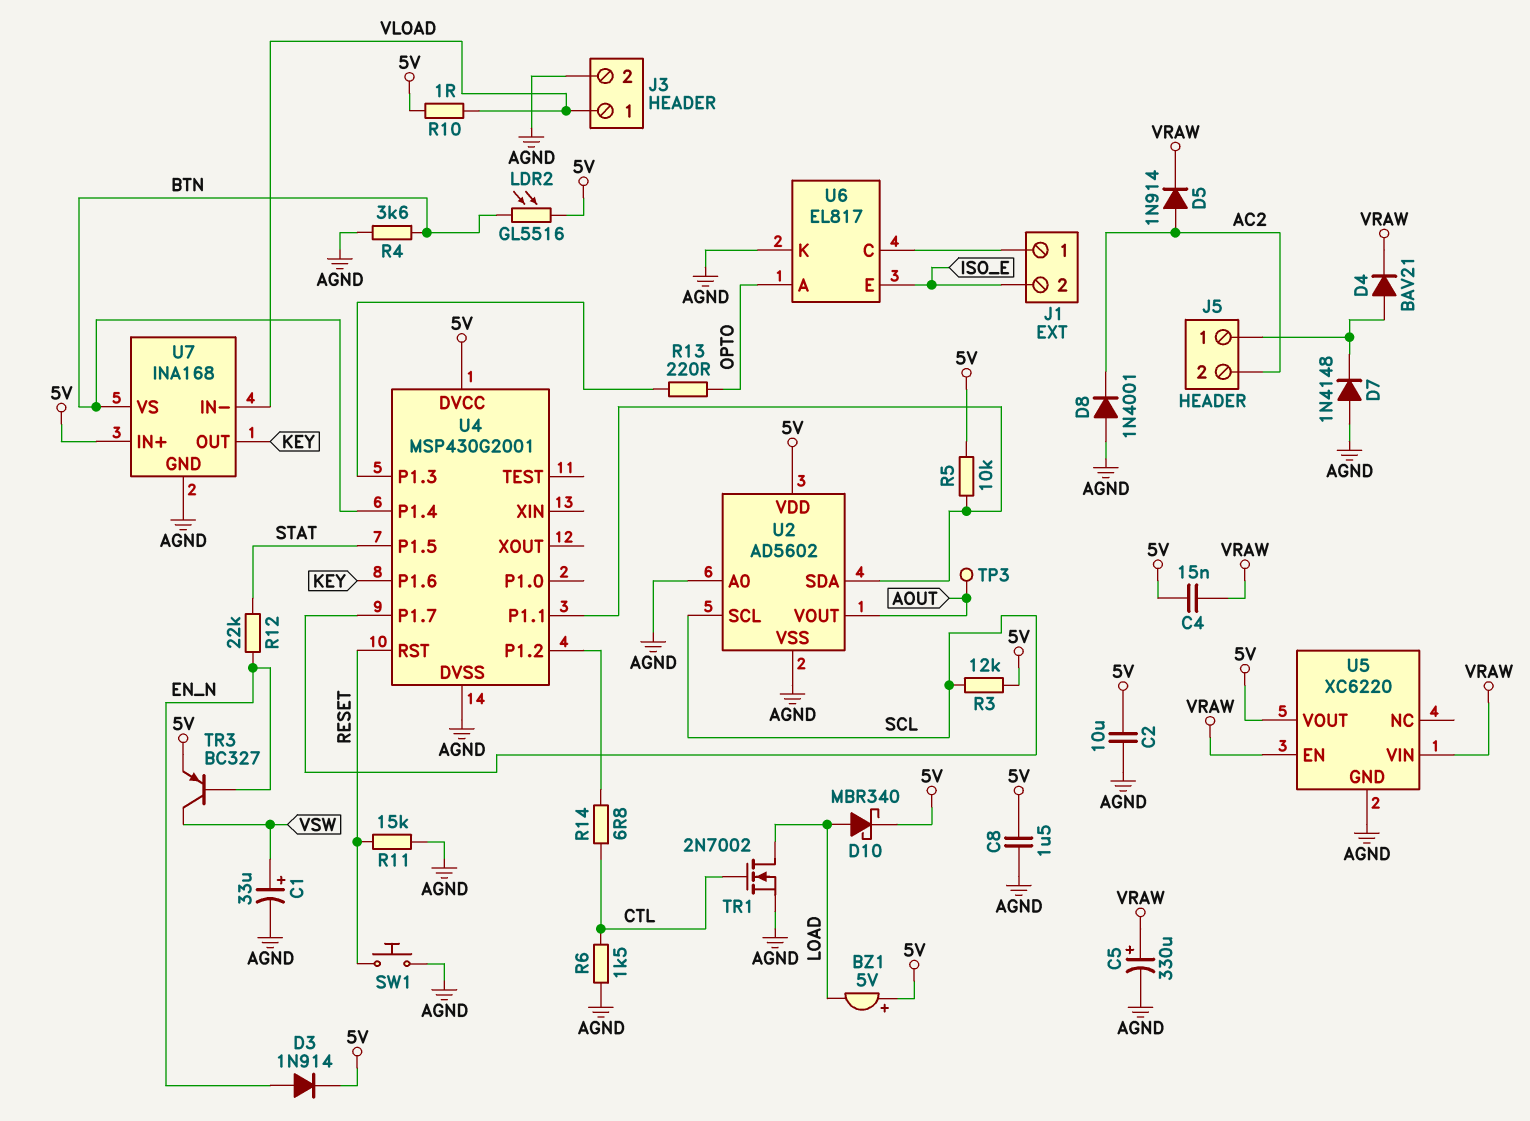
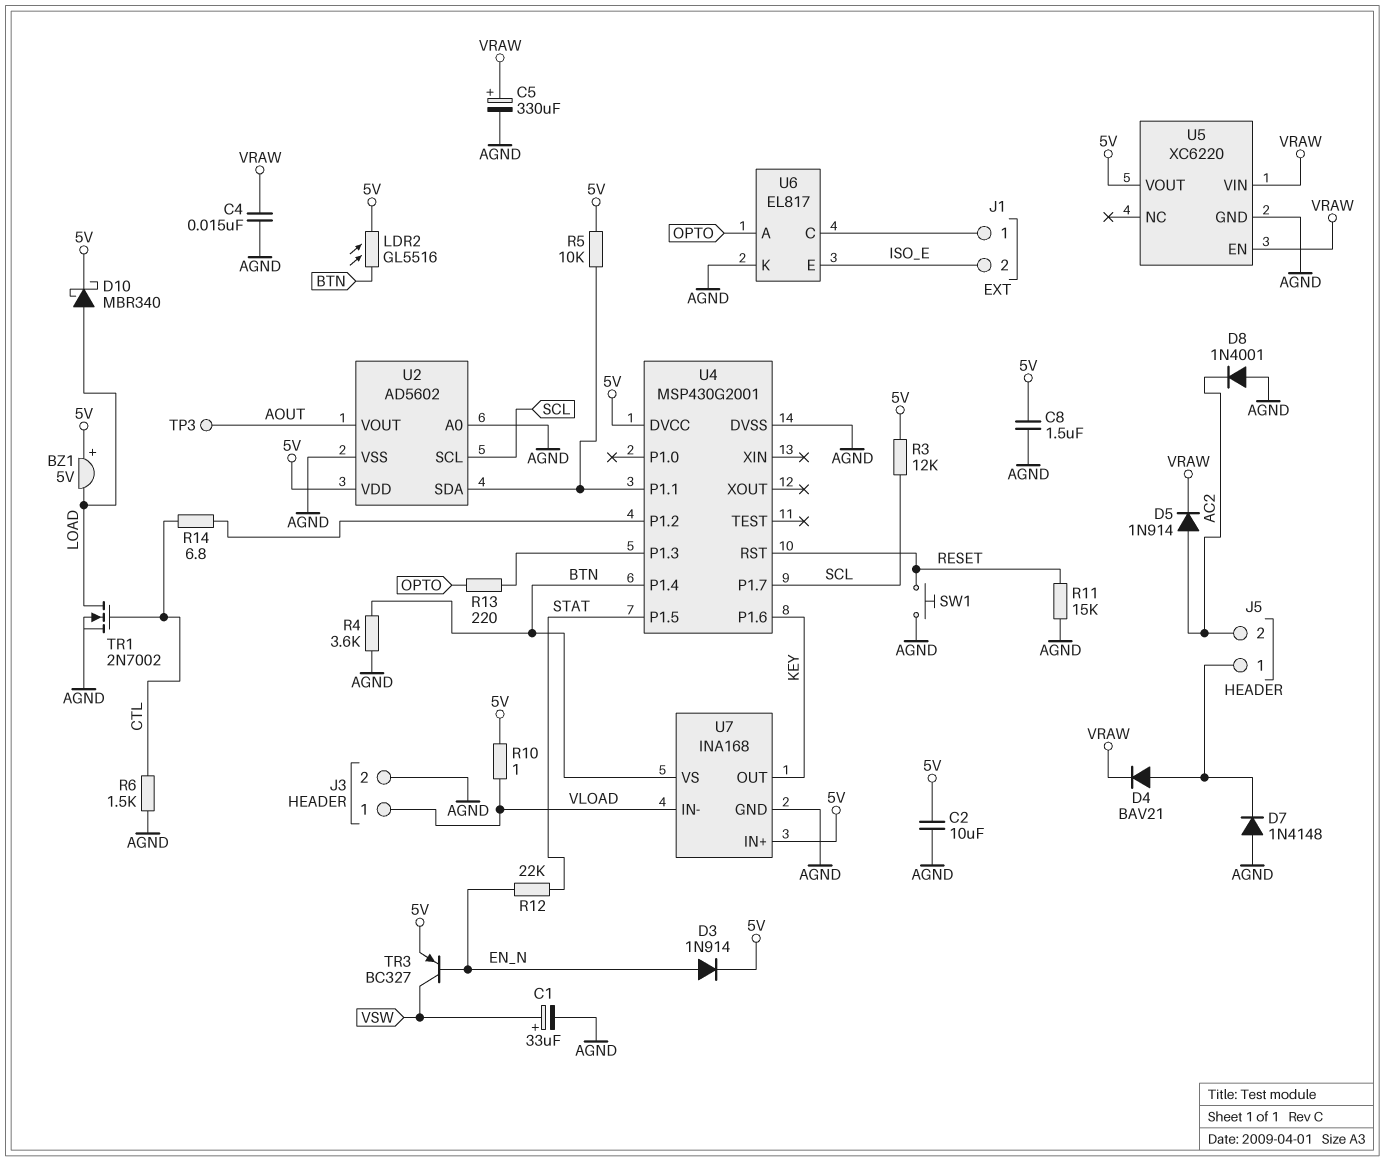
C4: 15nF (5V, VRAW) -> 15nF (AGND, VRAW)

